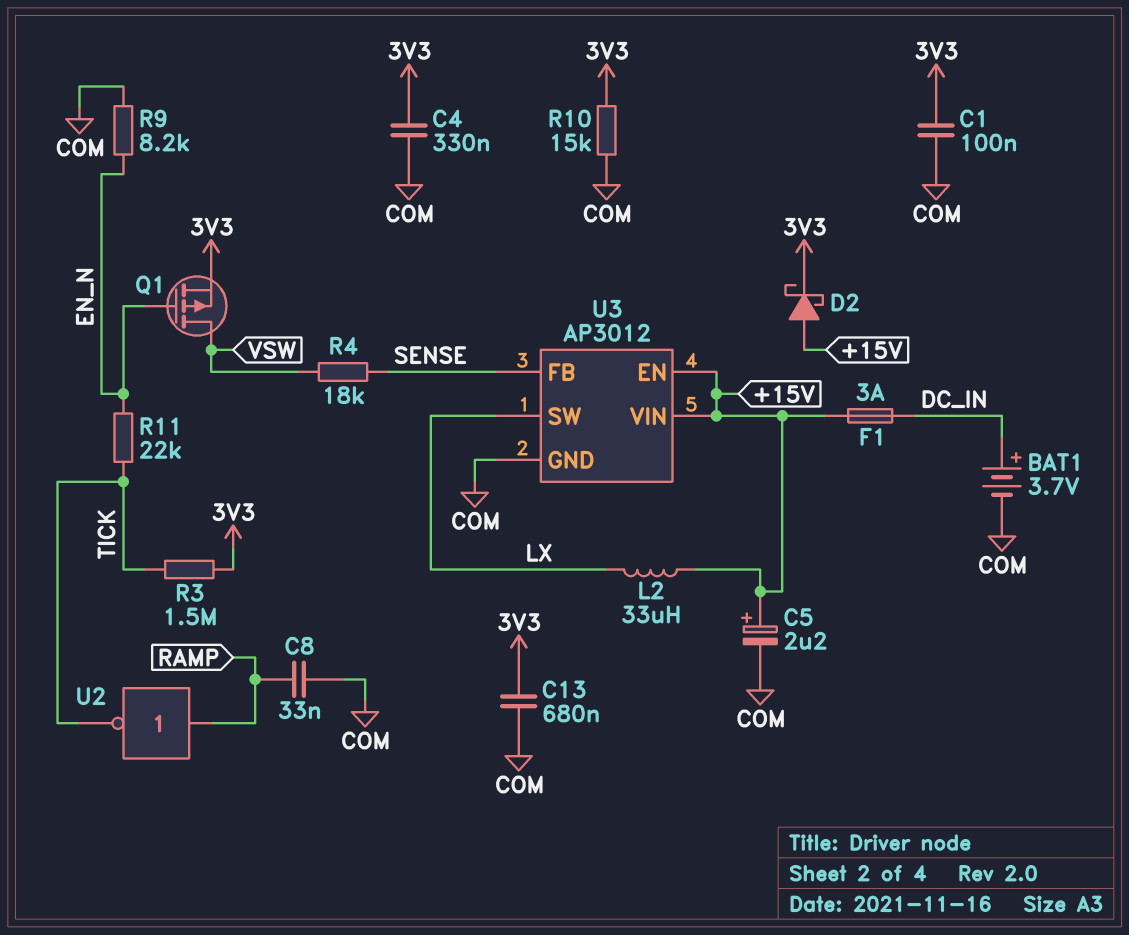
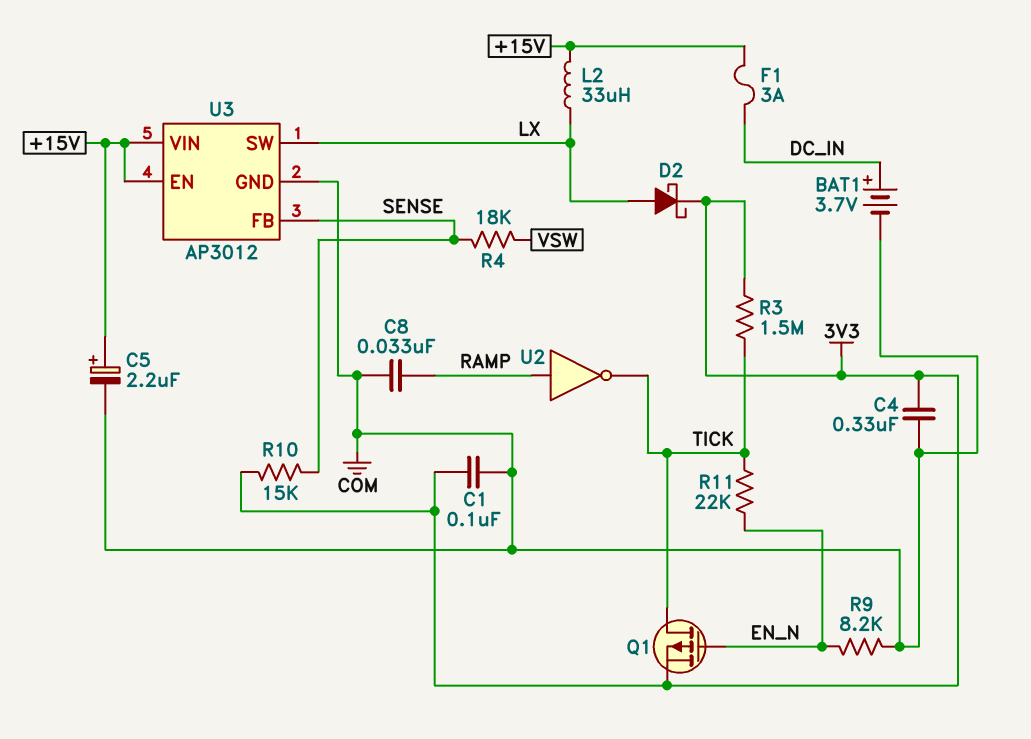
C13: 680nF (3V3, COM) -> none
D2: schottky (A +15V, K 3V3) -> schottky (A LX, K 3V3)
Q1: PMOS (G EN_N, D VSW, S 3V3) -> PMOS (G EN_N, D TICK, S 3V3)
R10: 15k (3V3, COM) -> 15k (3V3, SENSE)

